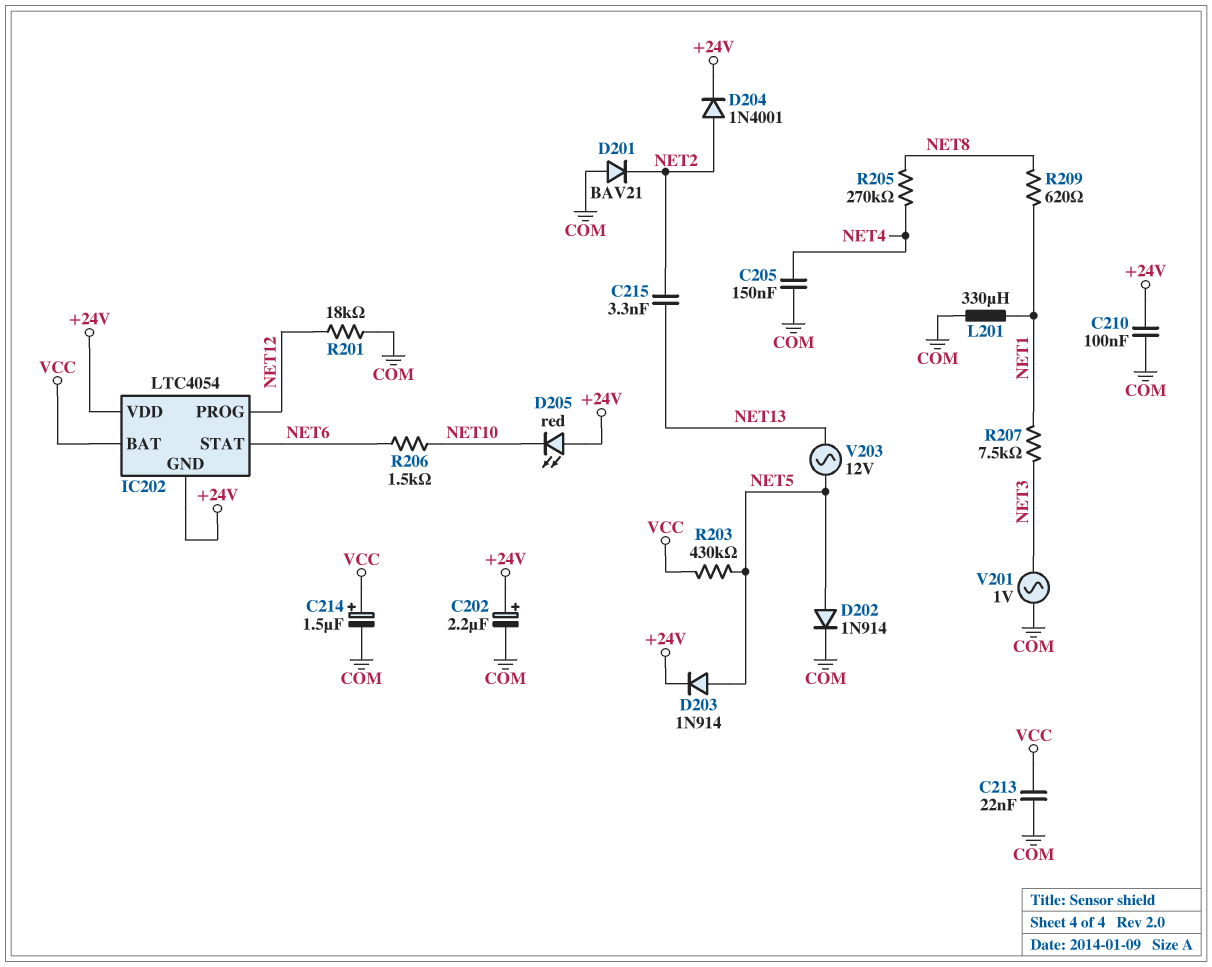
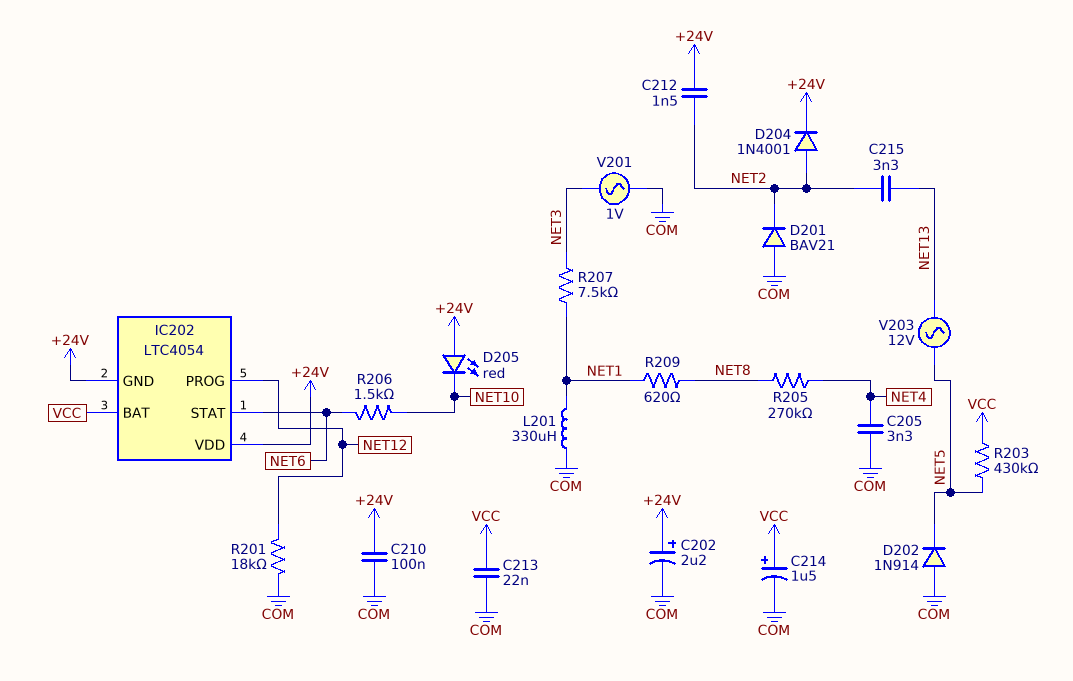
C205: 150nF (COM, NET4) -> 3.3nF (COM, NET4)
C212: none -> 1.5nF (+24V, NET2)
D202: diode 1N914 (A NET5, K COM) -> diode 1N914 (A COM, K NET5)
D203: diode 1N914 (A NET5, K +24V) -> none

